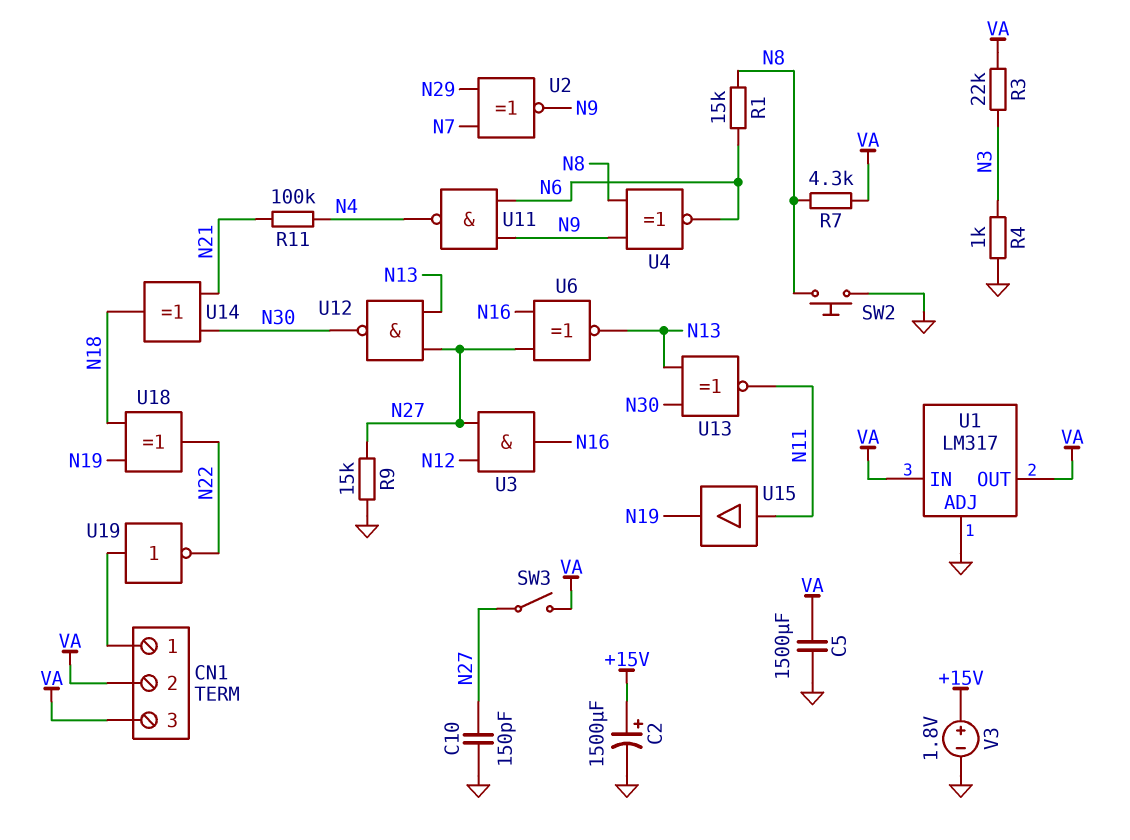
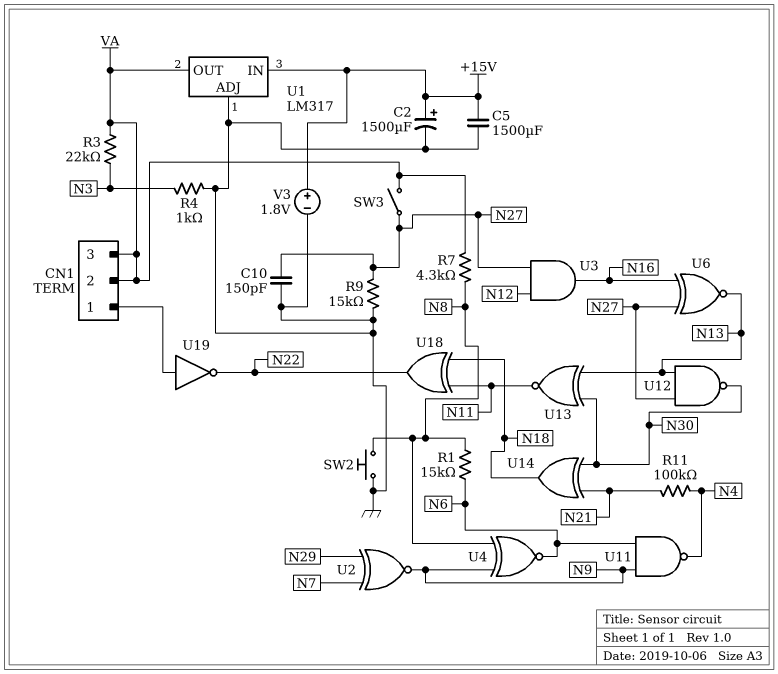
C5: 1500uF (GND, VA) -> 1500uF (+15V, GND)
U1 pin IN: VA -> +15V
U15: buffer (in N11, out N19) -> none
U18: XOR (in N18, in N19, out N22) -> XOR (in N11, in N18, out N22)

